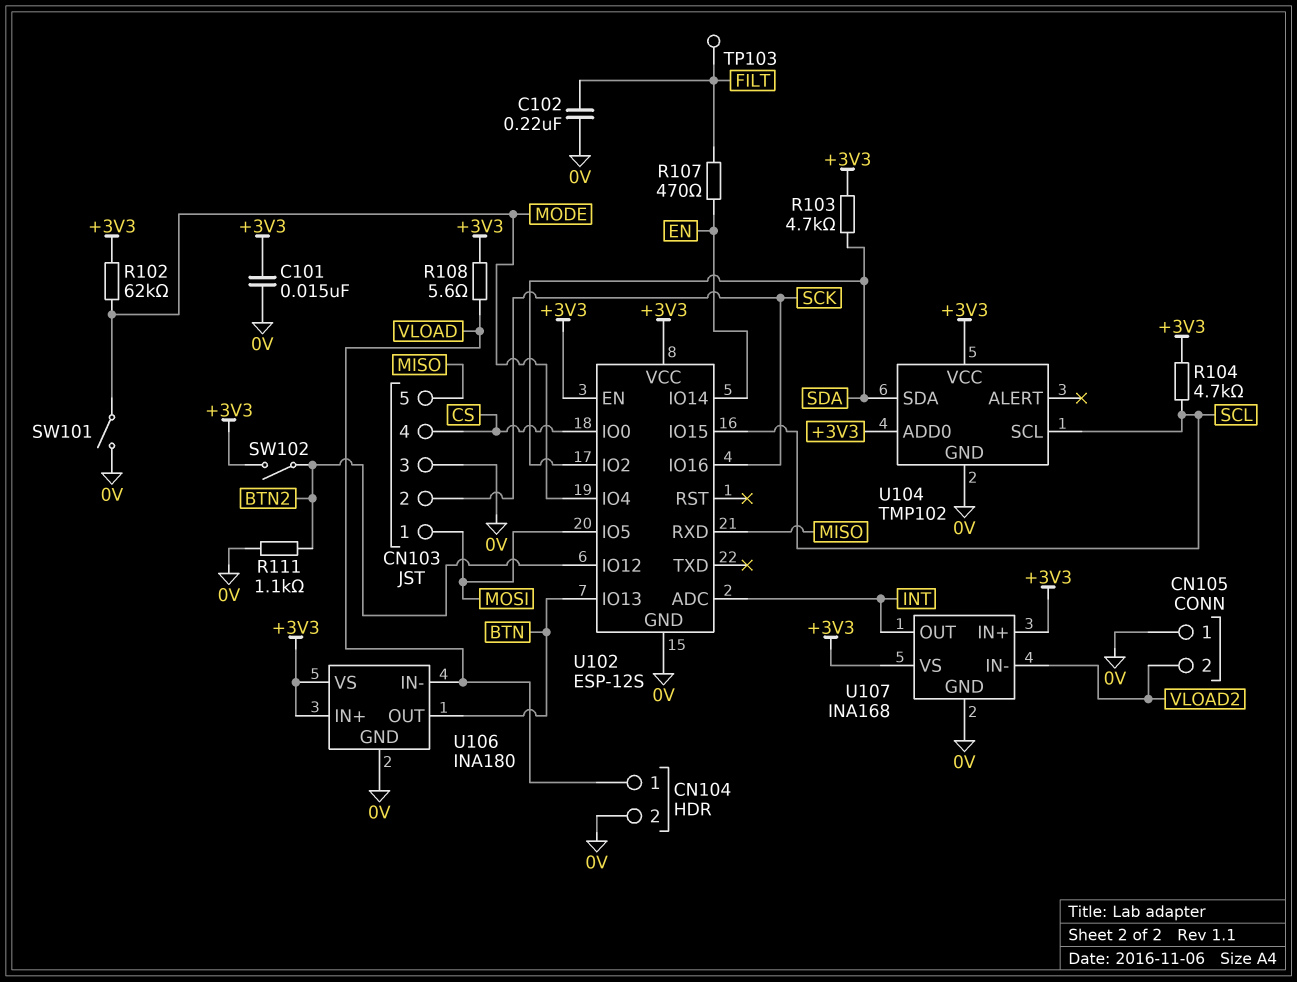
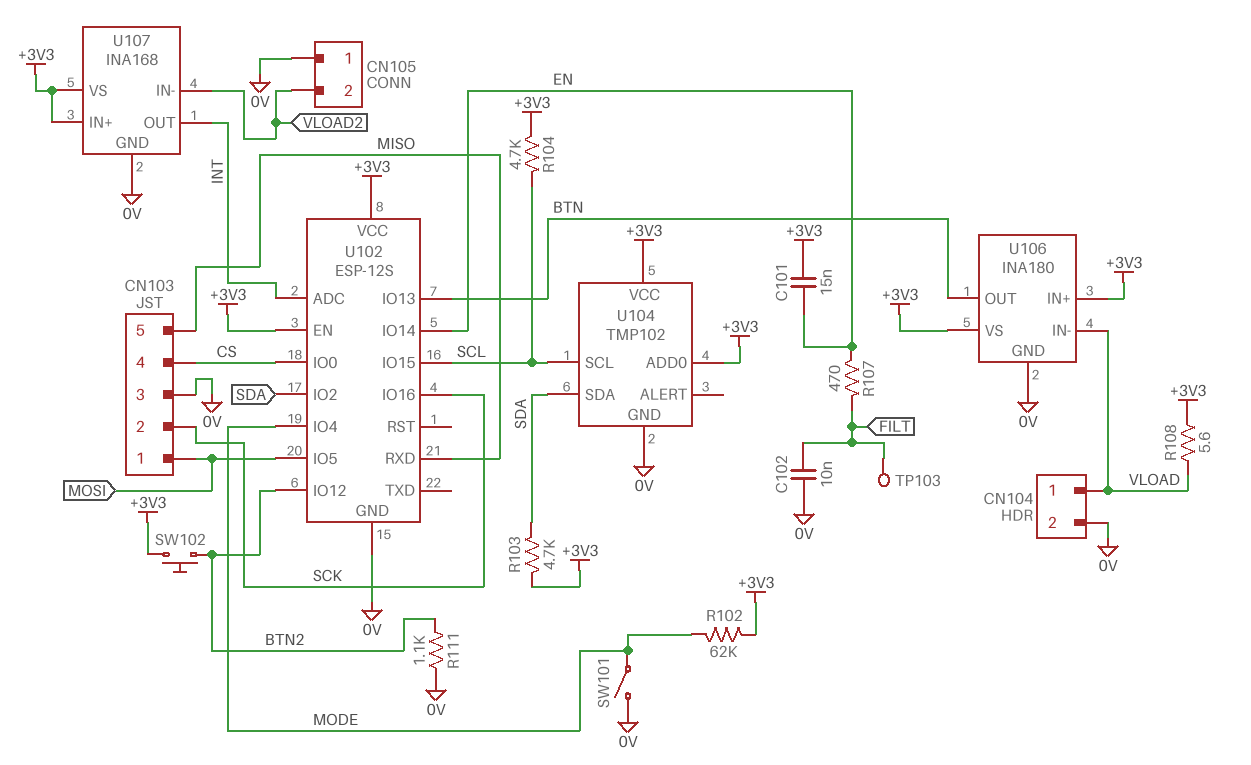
C101: 15nF (+3V3, 0V) -> 15nF (+3V3, EN)
C102: 220nF (0V, FILT) -> 10nF (0V, FILT)
SW102: switch (+3V3, BTN2) -> button (+3V3, BTN2)

